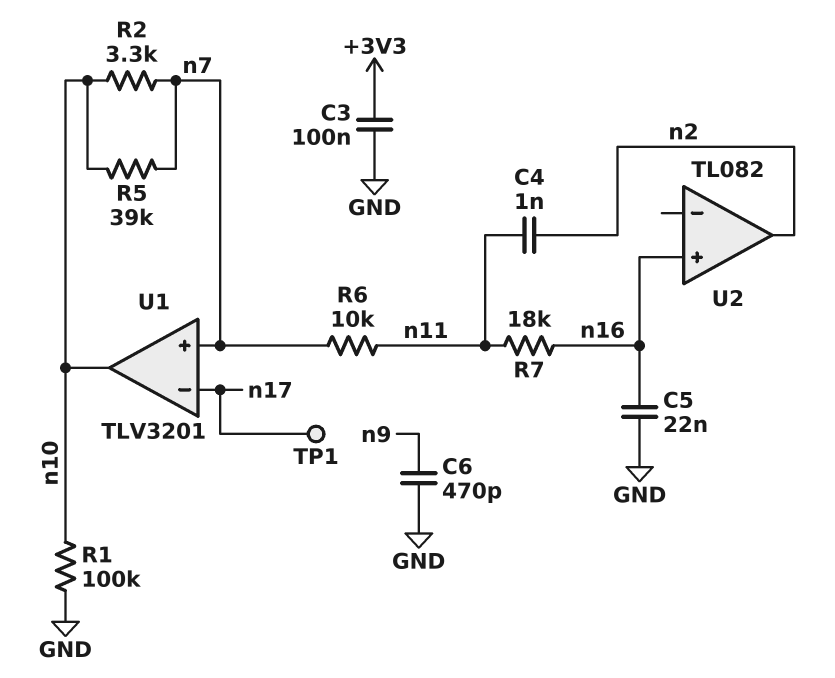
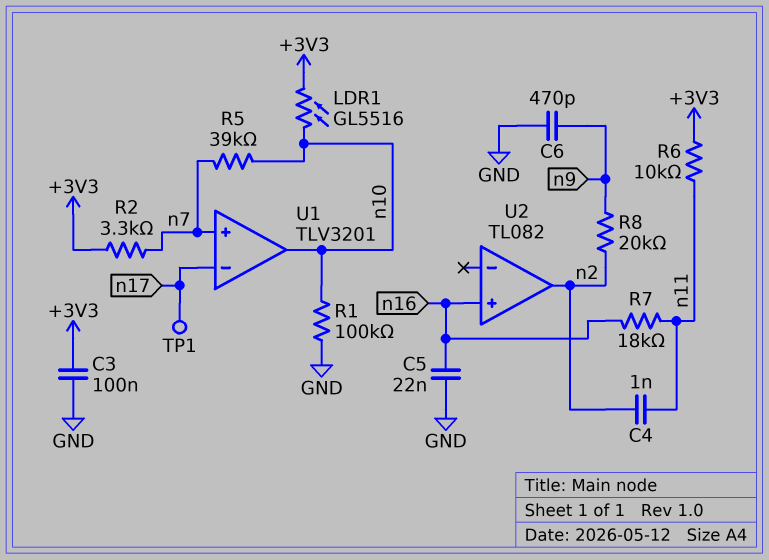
LDR1: none -> GL5516 (+3V3, n10)
R2: 3.3k (n7, n10) -> 3.3k (+3V3, n7)
R6: 10k (n7, n11) -> 10k (+3V3, n11)
R8: none -> 20k (n2, n9)

